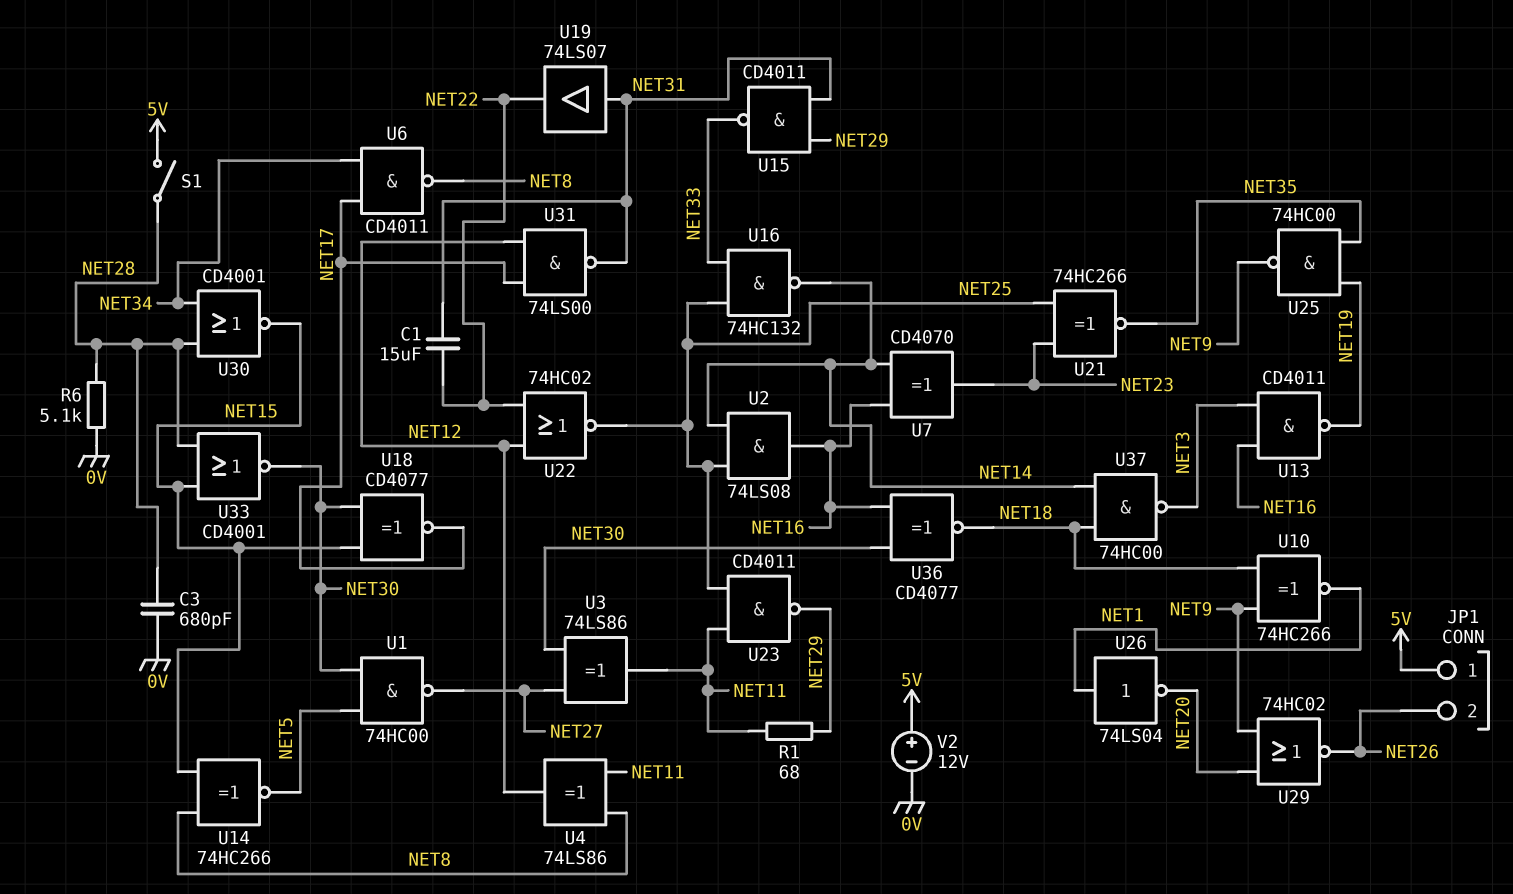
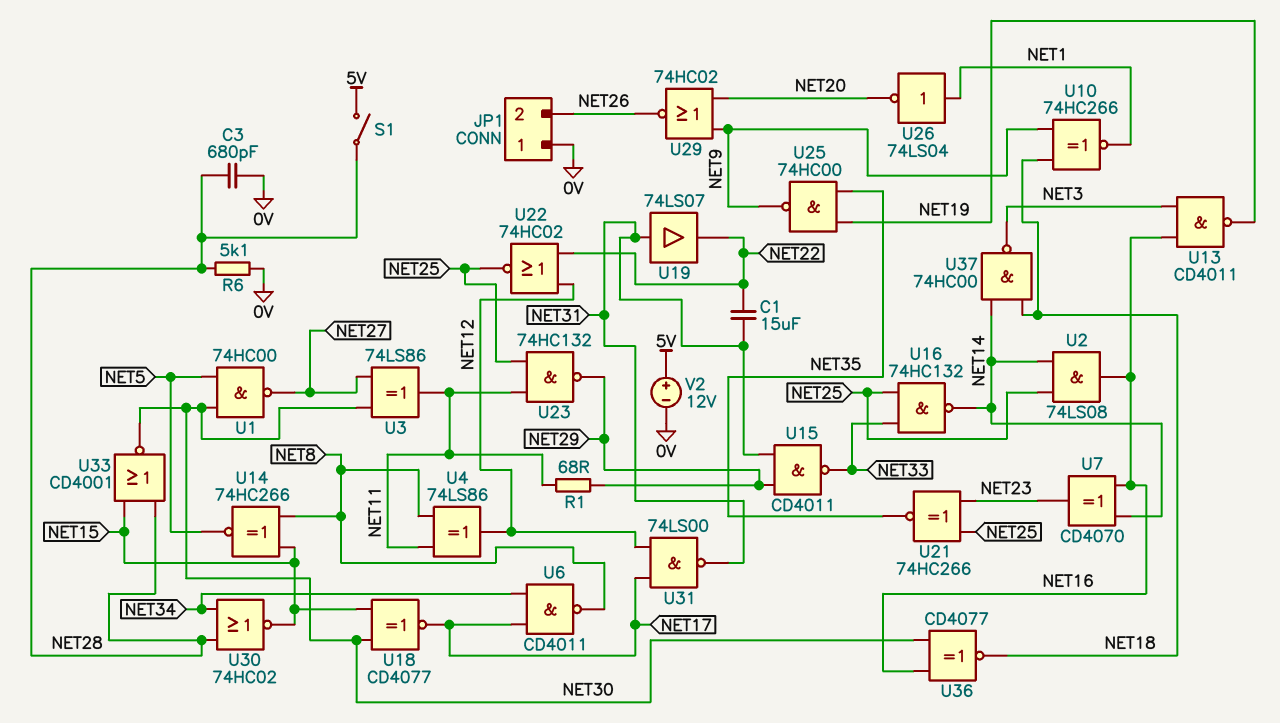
JP1 pin 1: 5V -> 0V
U23: NAND CD4011 (in NET11, in NET25, out NET29) -> NAND 74HC132 (in NET11, in NET25, out NET29)
U30: NOR CD4001 (in NET28, in NET34, out NET15) -> NOR 74HC02 (in NET28, in NET34, out NET15)

